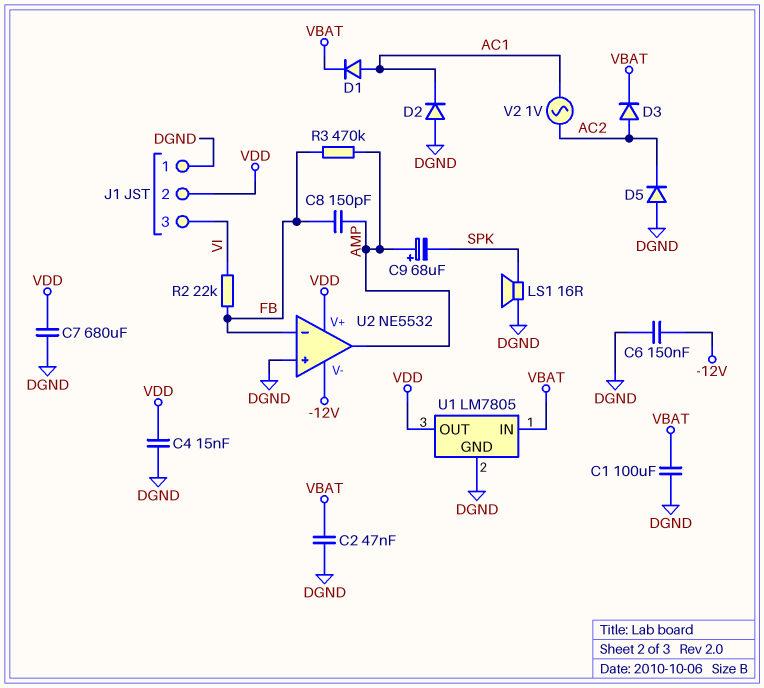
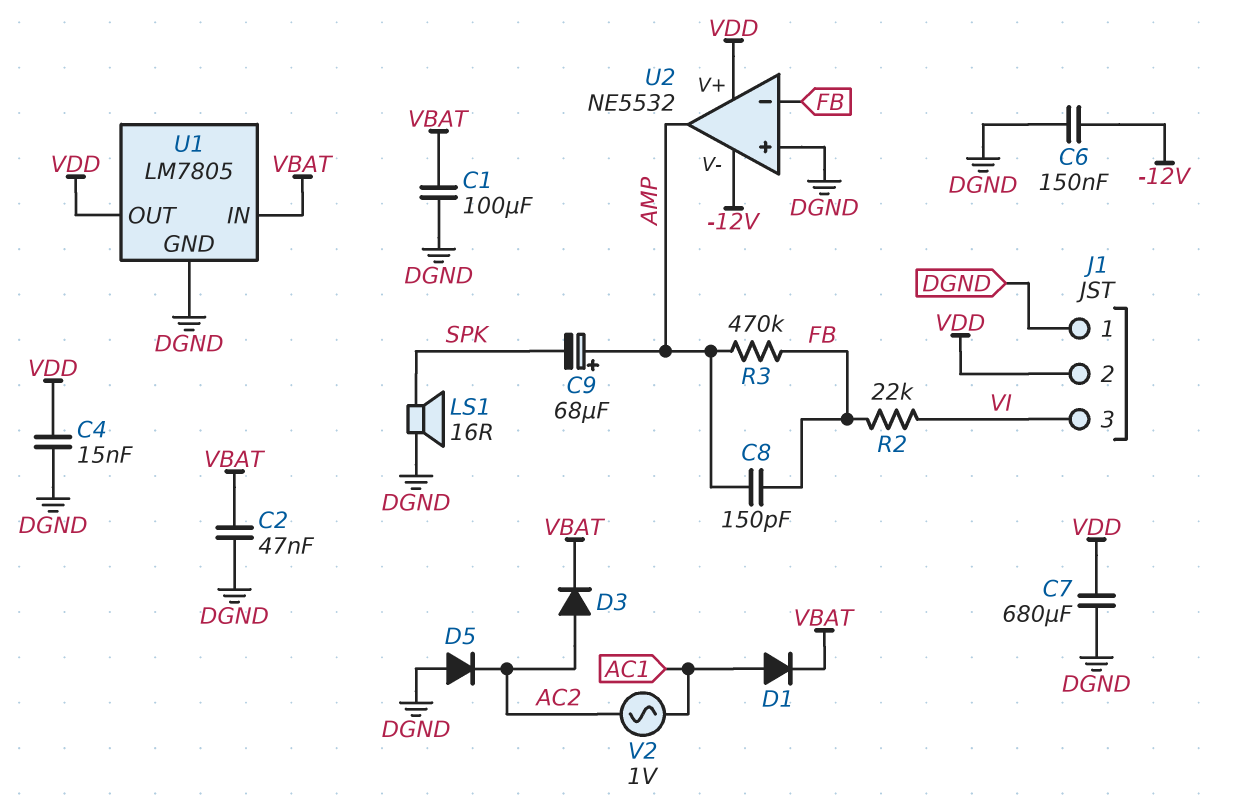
D2: diode (A DGND, K AC1) -> none

